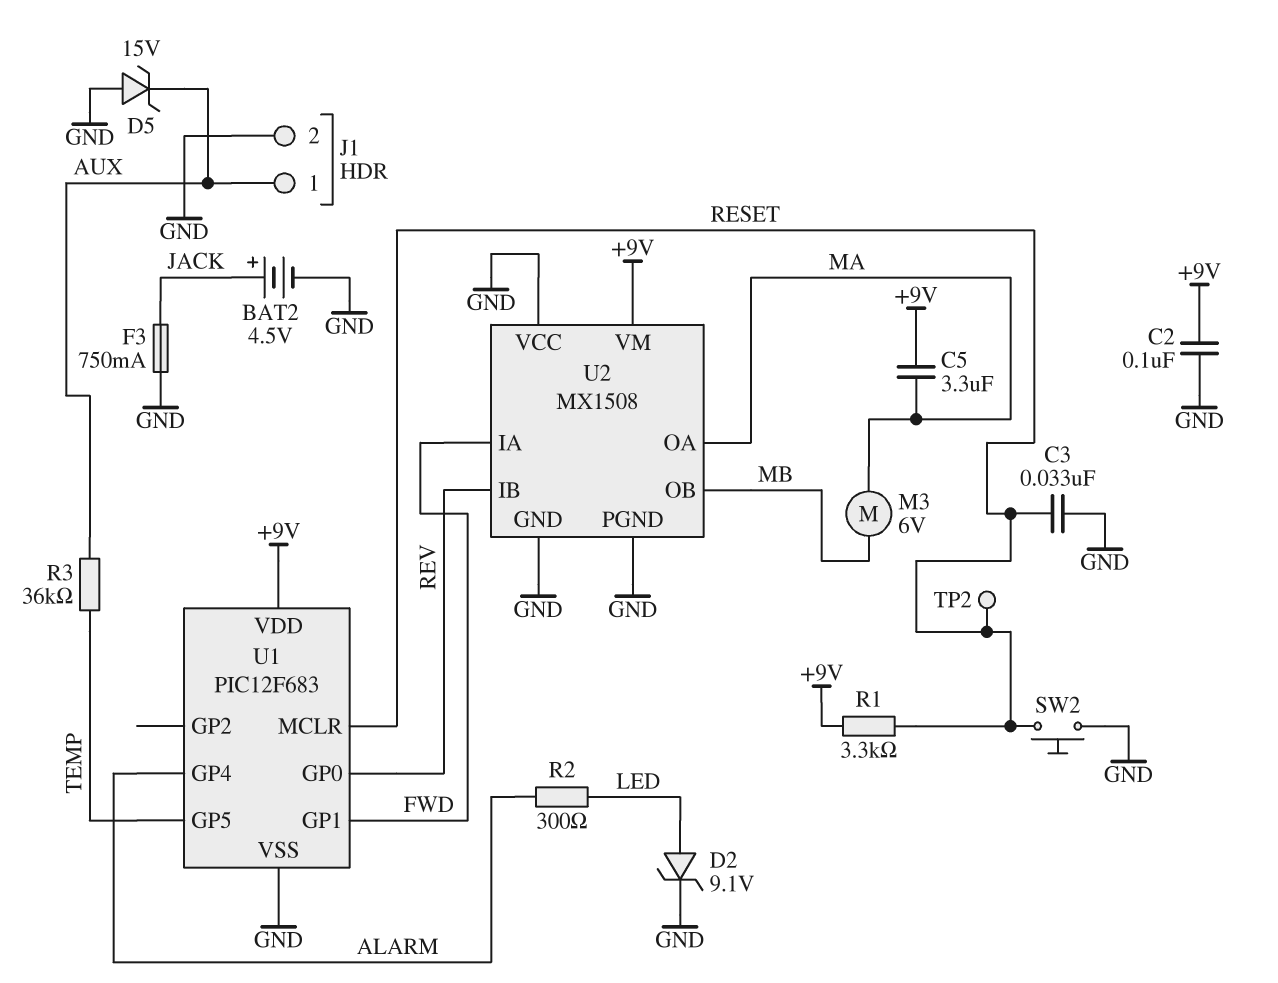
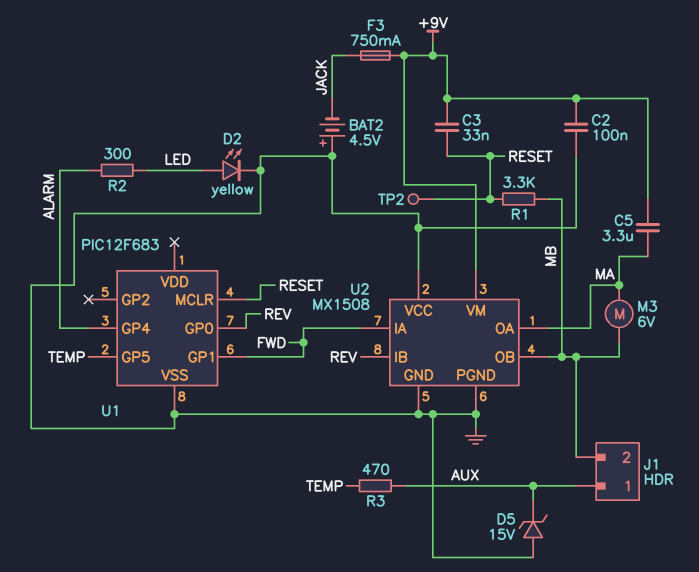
BAT2: 4.5V (plus JACK, minus GND) -> 4.5V (plus GND, minus JACK)
C3: 33nF (GND, RESET) -> 33nF (+9V, RESET)
D2: zener 9.1V (A LED, K GND) -> LED yellow (A LED, K GND)
F3: 750mA (GND, JACK) -> 750mA (+9V, JACK)
J1 pin 2: GND -> MB
R1: 3.3k (+9V, RESET) -> 3.3k (MB, RESET)
R3: 36k (AUX, TEMP) -> 470 (AUX, TEMP)
SW2: button (GND, RESET) -> none
U1 pin VDD: +9V -> none

